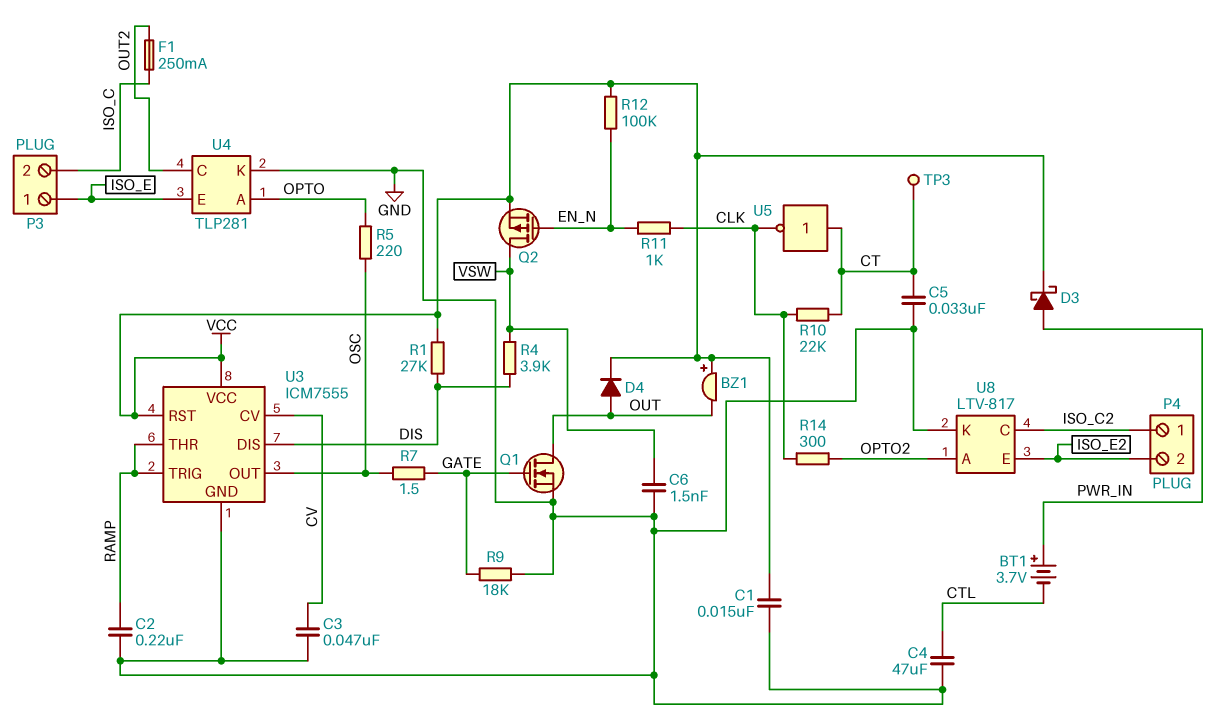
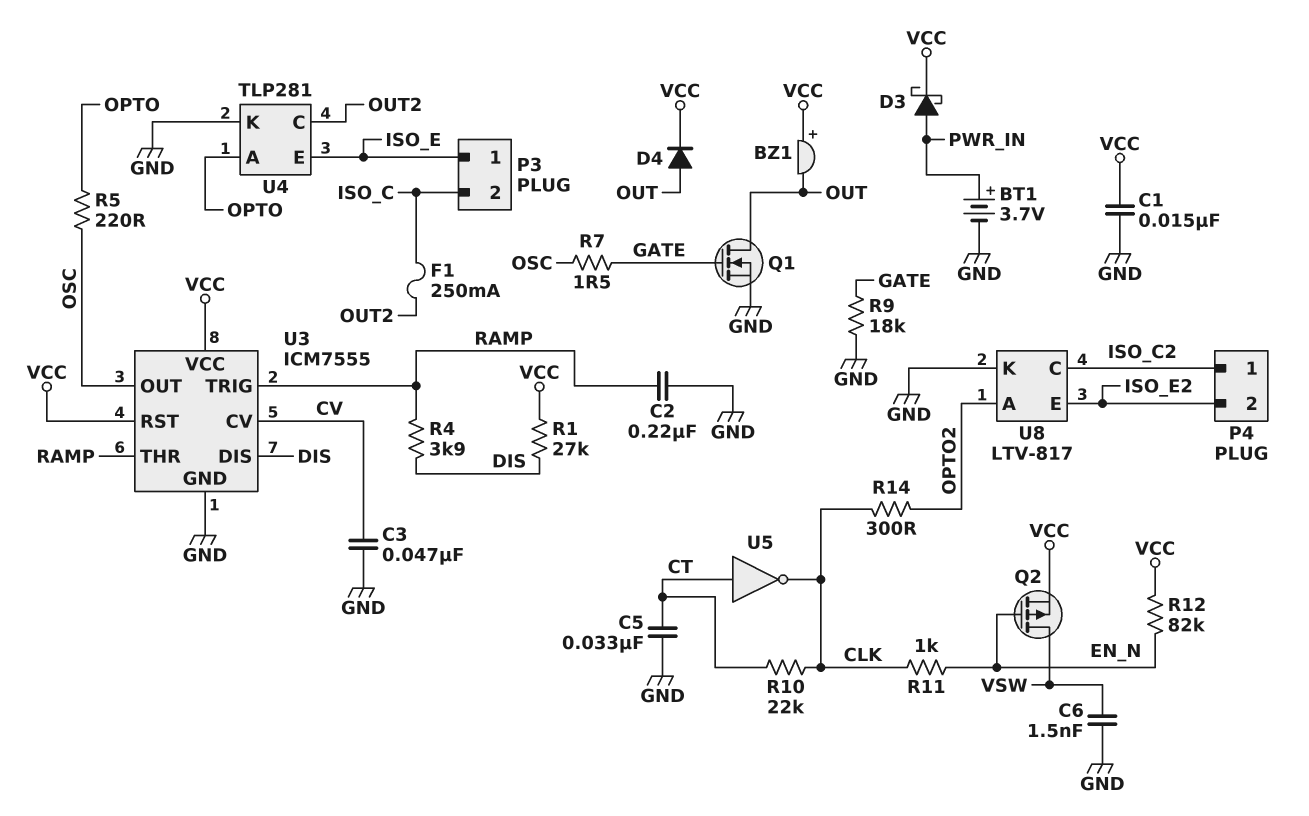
BT1: 3.7V (plus PWR_IN, minus CTL) -> 3.7V (plus PWR_IN, minus GND)
C4: 47uF (CTL, GND) -> none
R4: 3.9k (DIS, VSW) -> 3.9k (DIS, RAMP)
R12: 100k (EN_N, VCC) -> 82k (EN_N, VCC)
TP3: test point (CT) -> none

